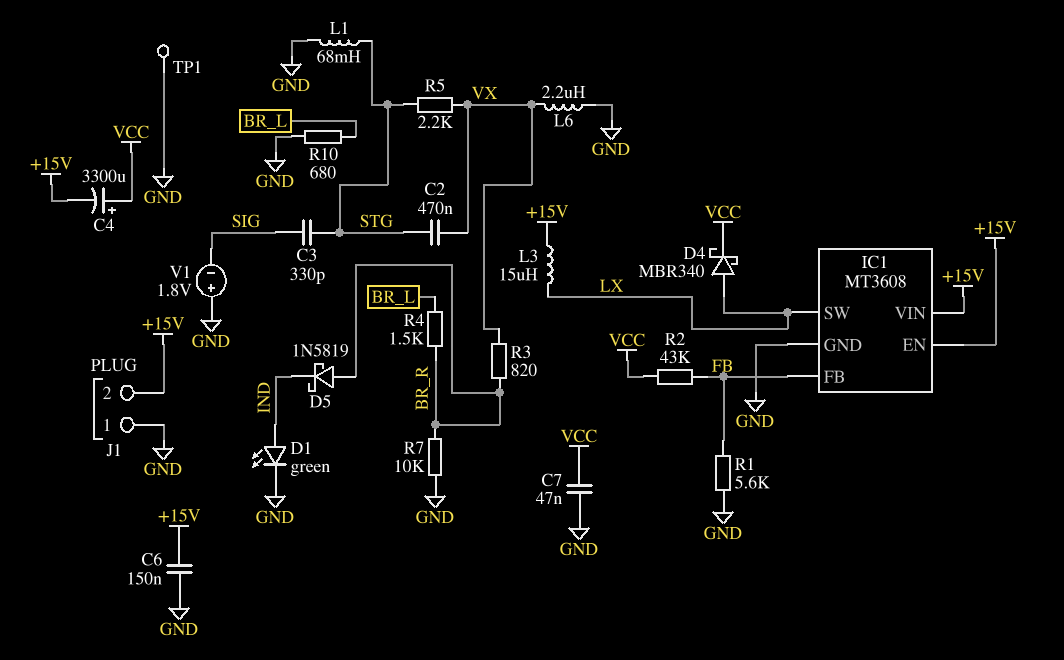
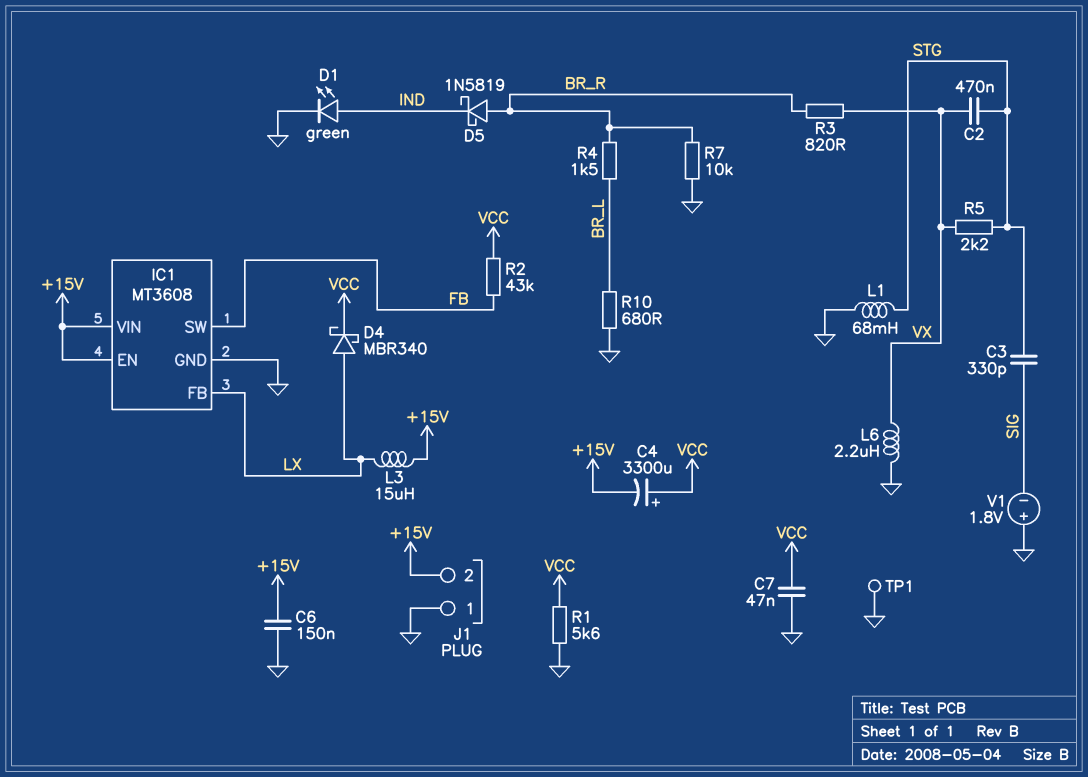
IC1 pin FB: FB -> LX
IC1 pin SW: LX -> FB
R1: 5.6k (FB, GND) -> 5.6k (GND, VCC)

